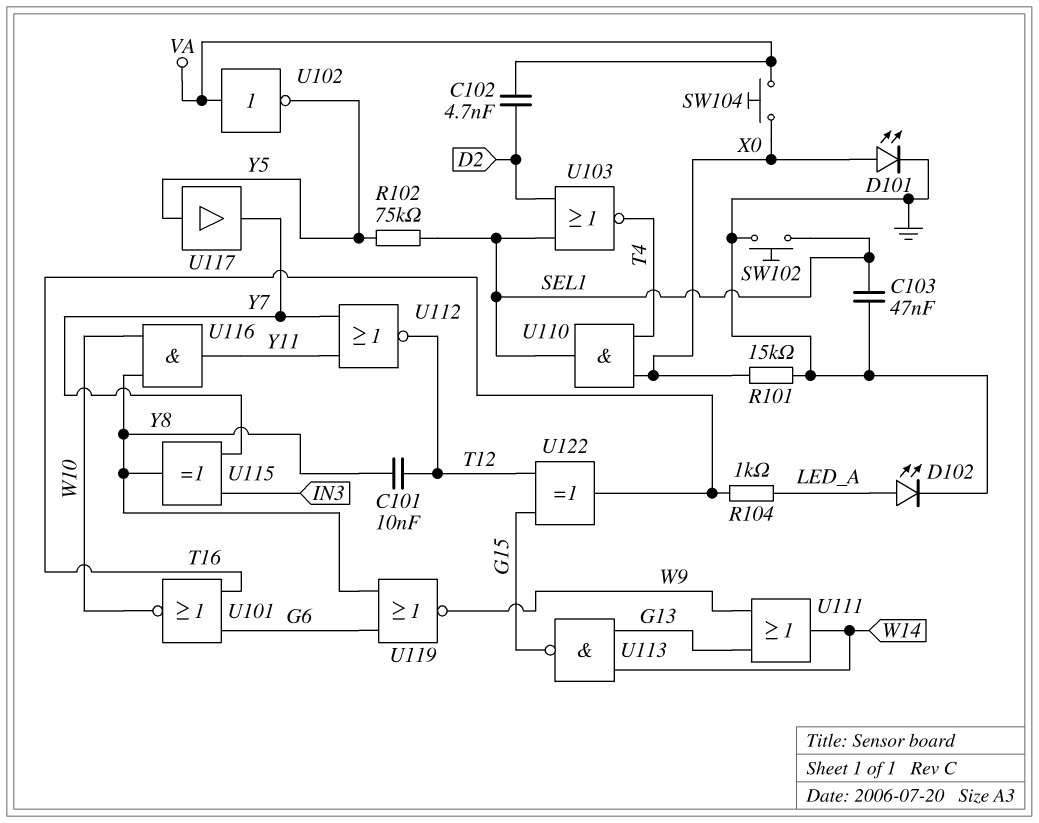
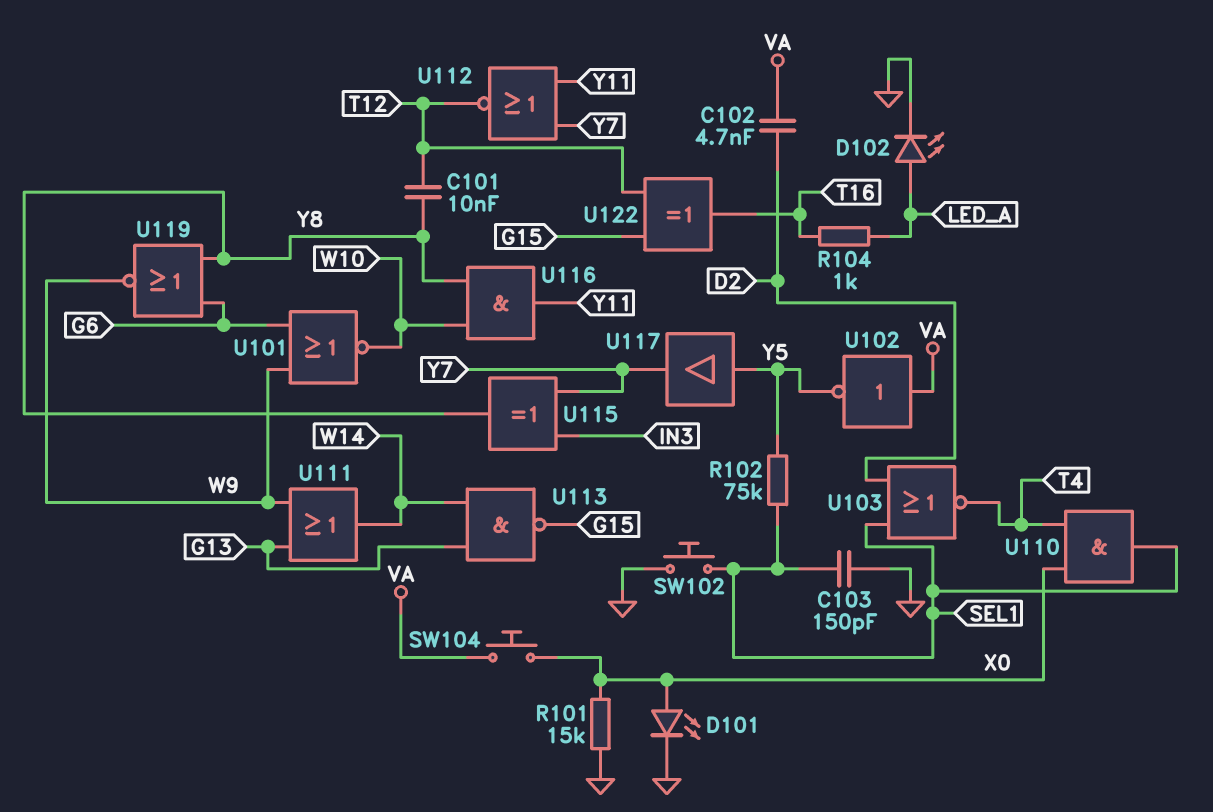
C103: 47nF (GND, SEL1) -> 150pF (GND, SEL1)
U101: NOR (in G6, in T16, out W10) -> NOR (in G6, in W9, out W10)

